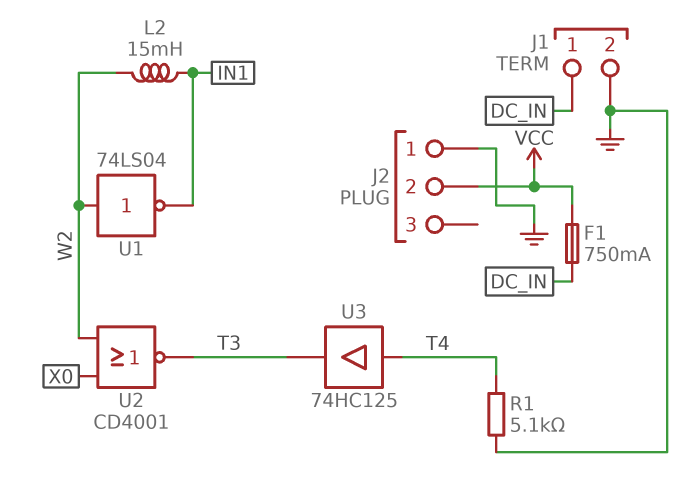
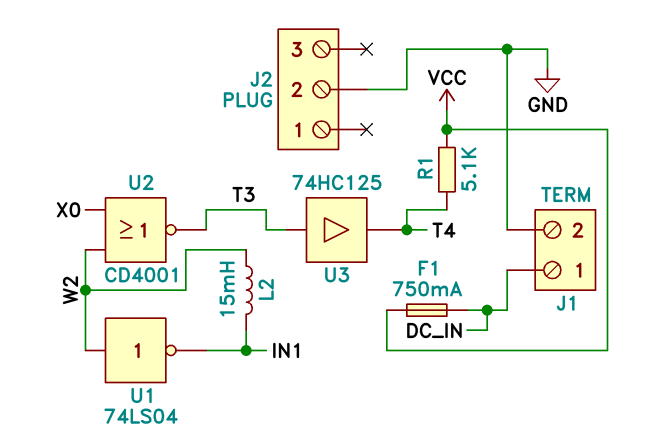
J2 pin 1: GND -> none
J2 pin 2: VCC -> GND
R1: 5.1k (GND, T4) -> 5.1k (T4, VCC)
U3: buffer 74HC125 (in T4, out T3) -> buffer 74HC125 (in T3, out T4)

